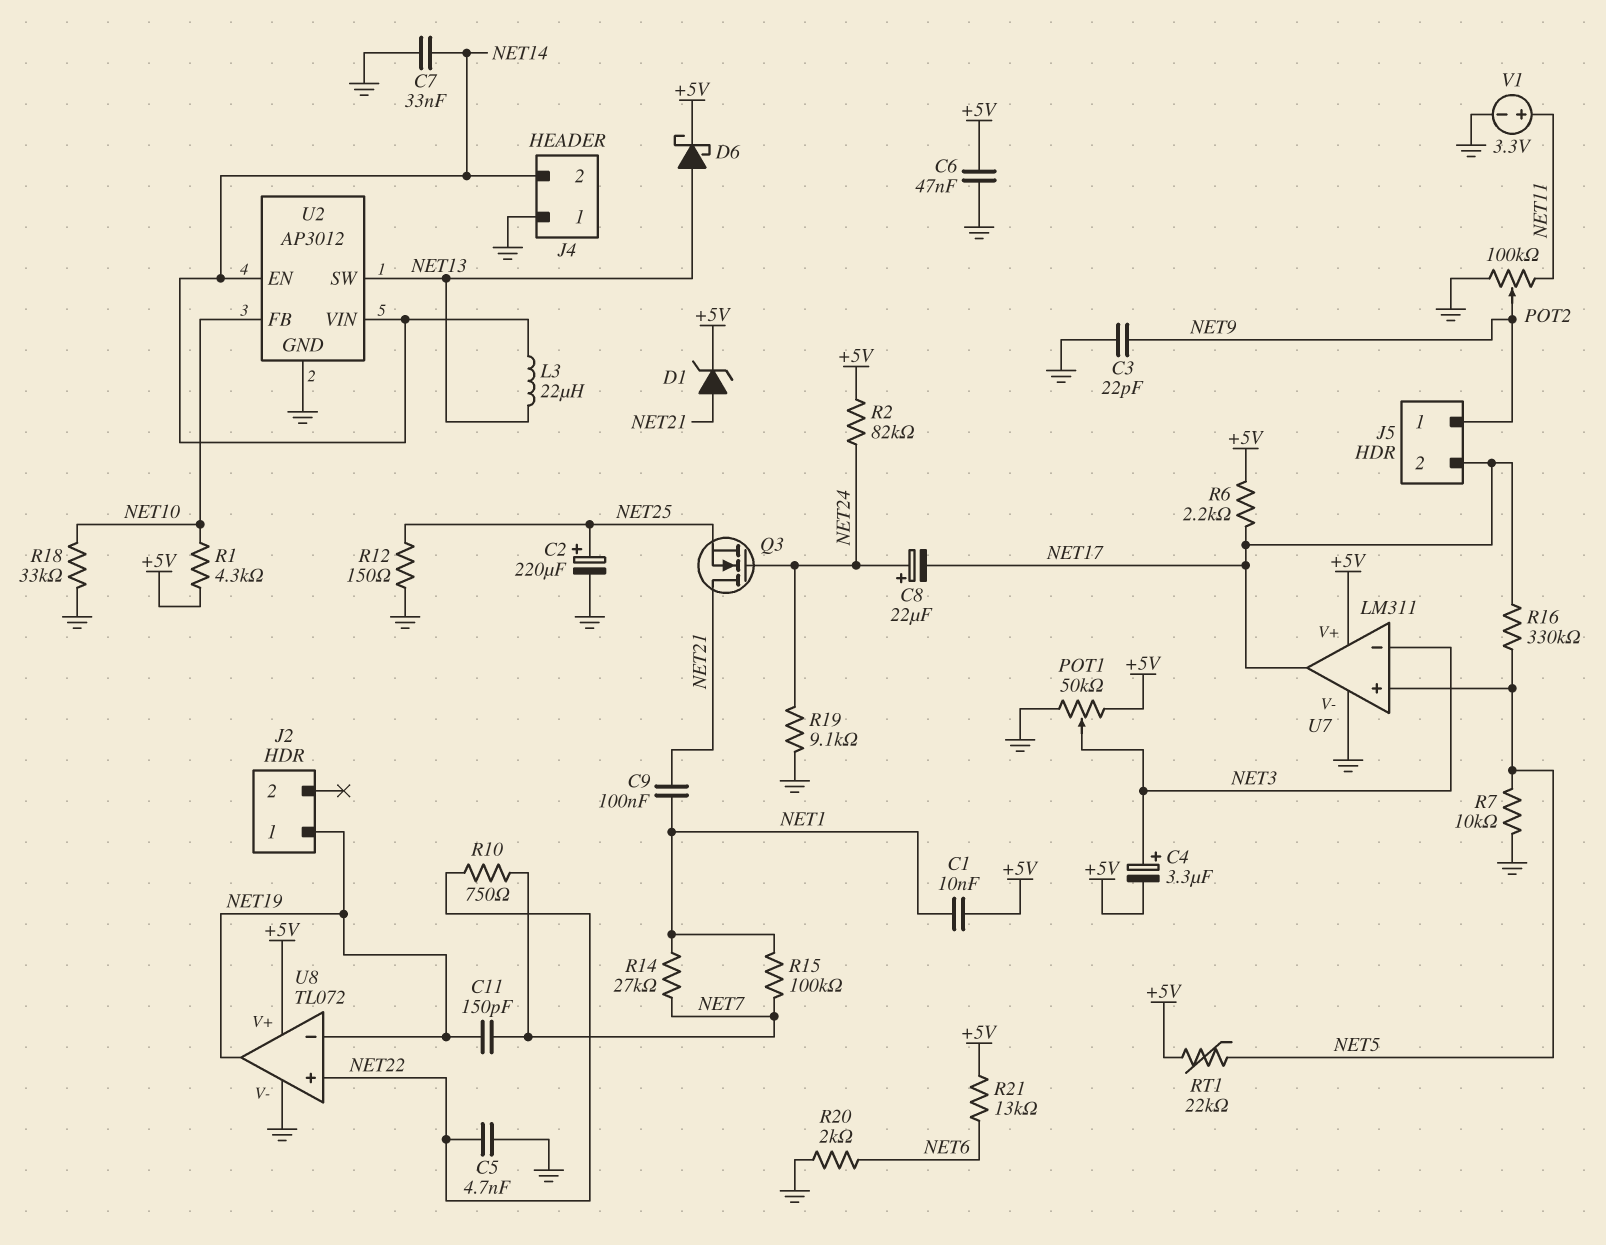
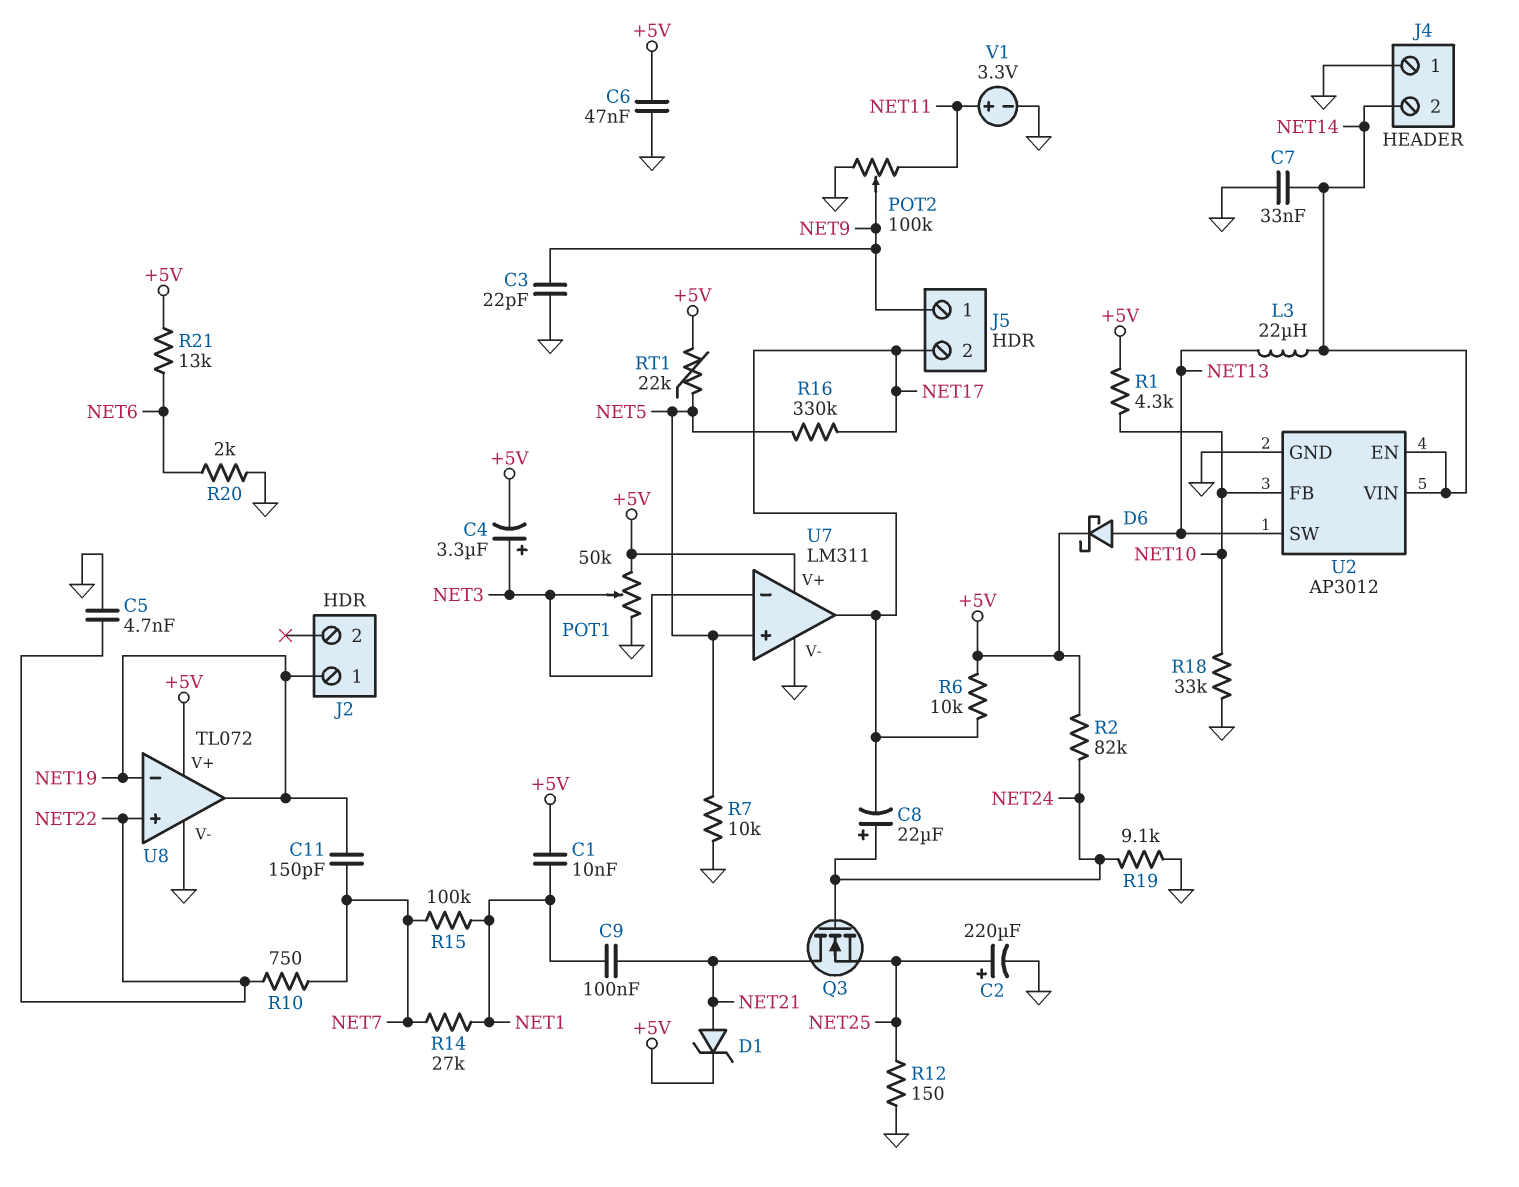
R6: 2.2k (+5V, NET17) -> 10k (+5V, NET17)

